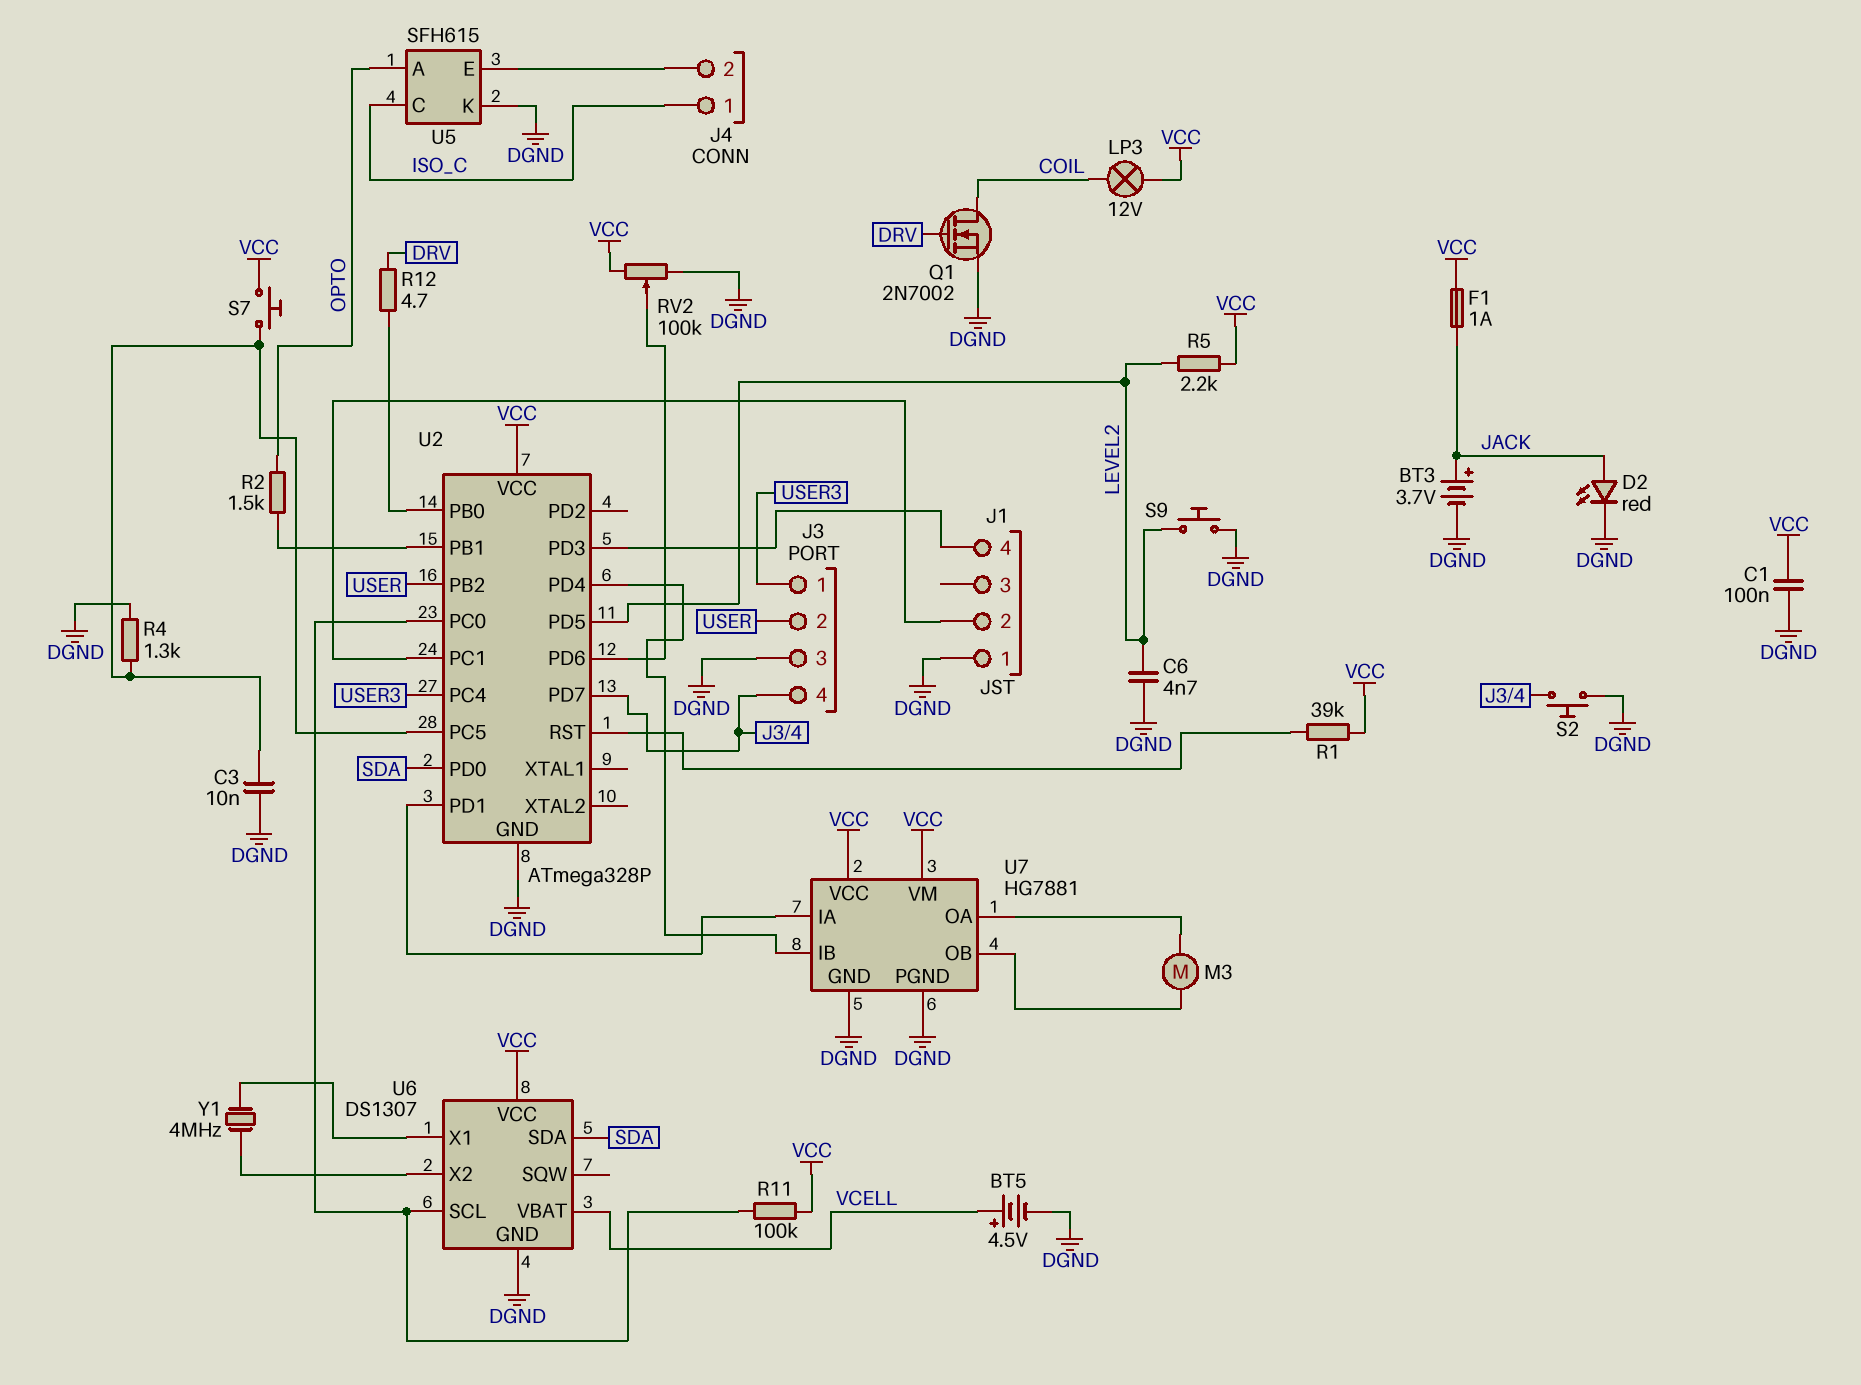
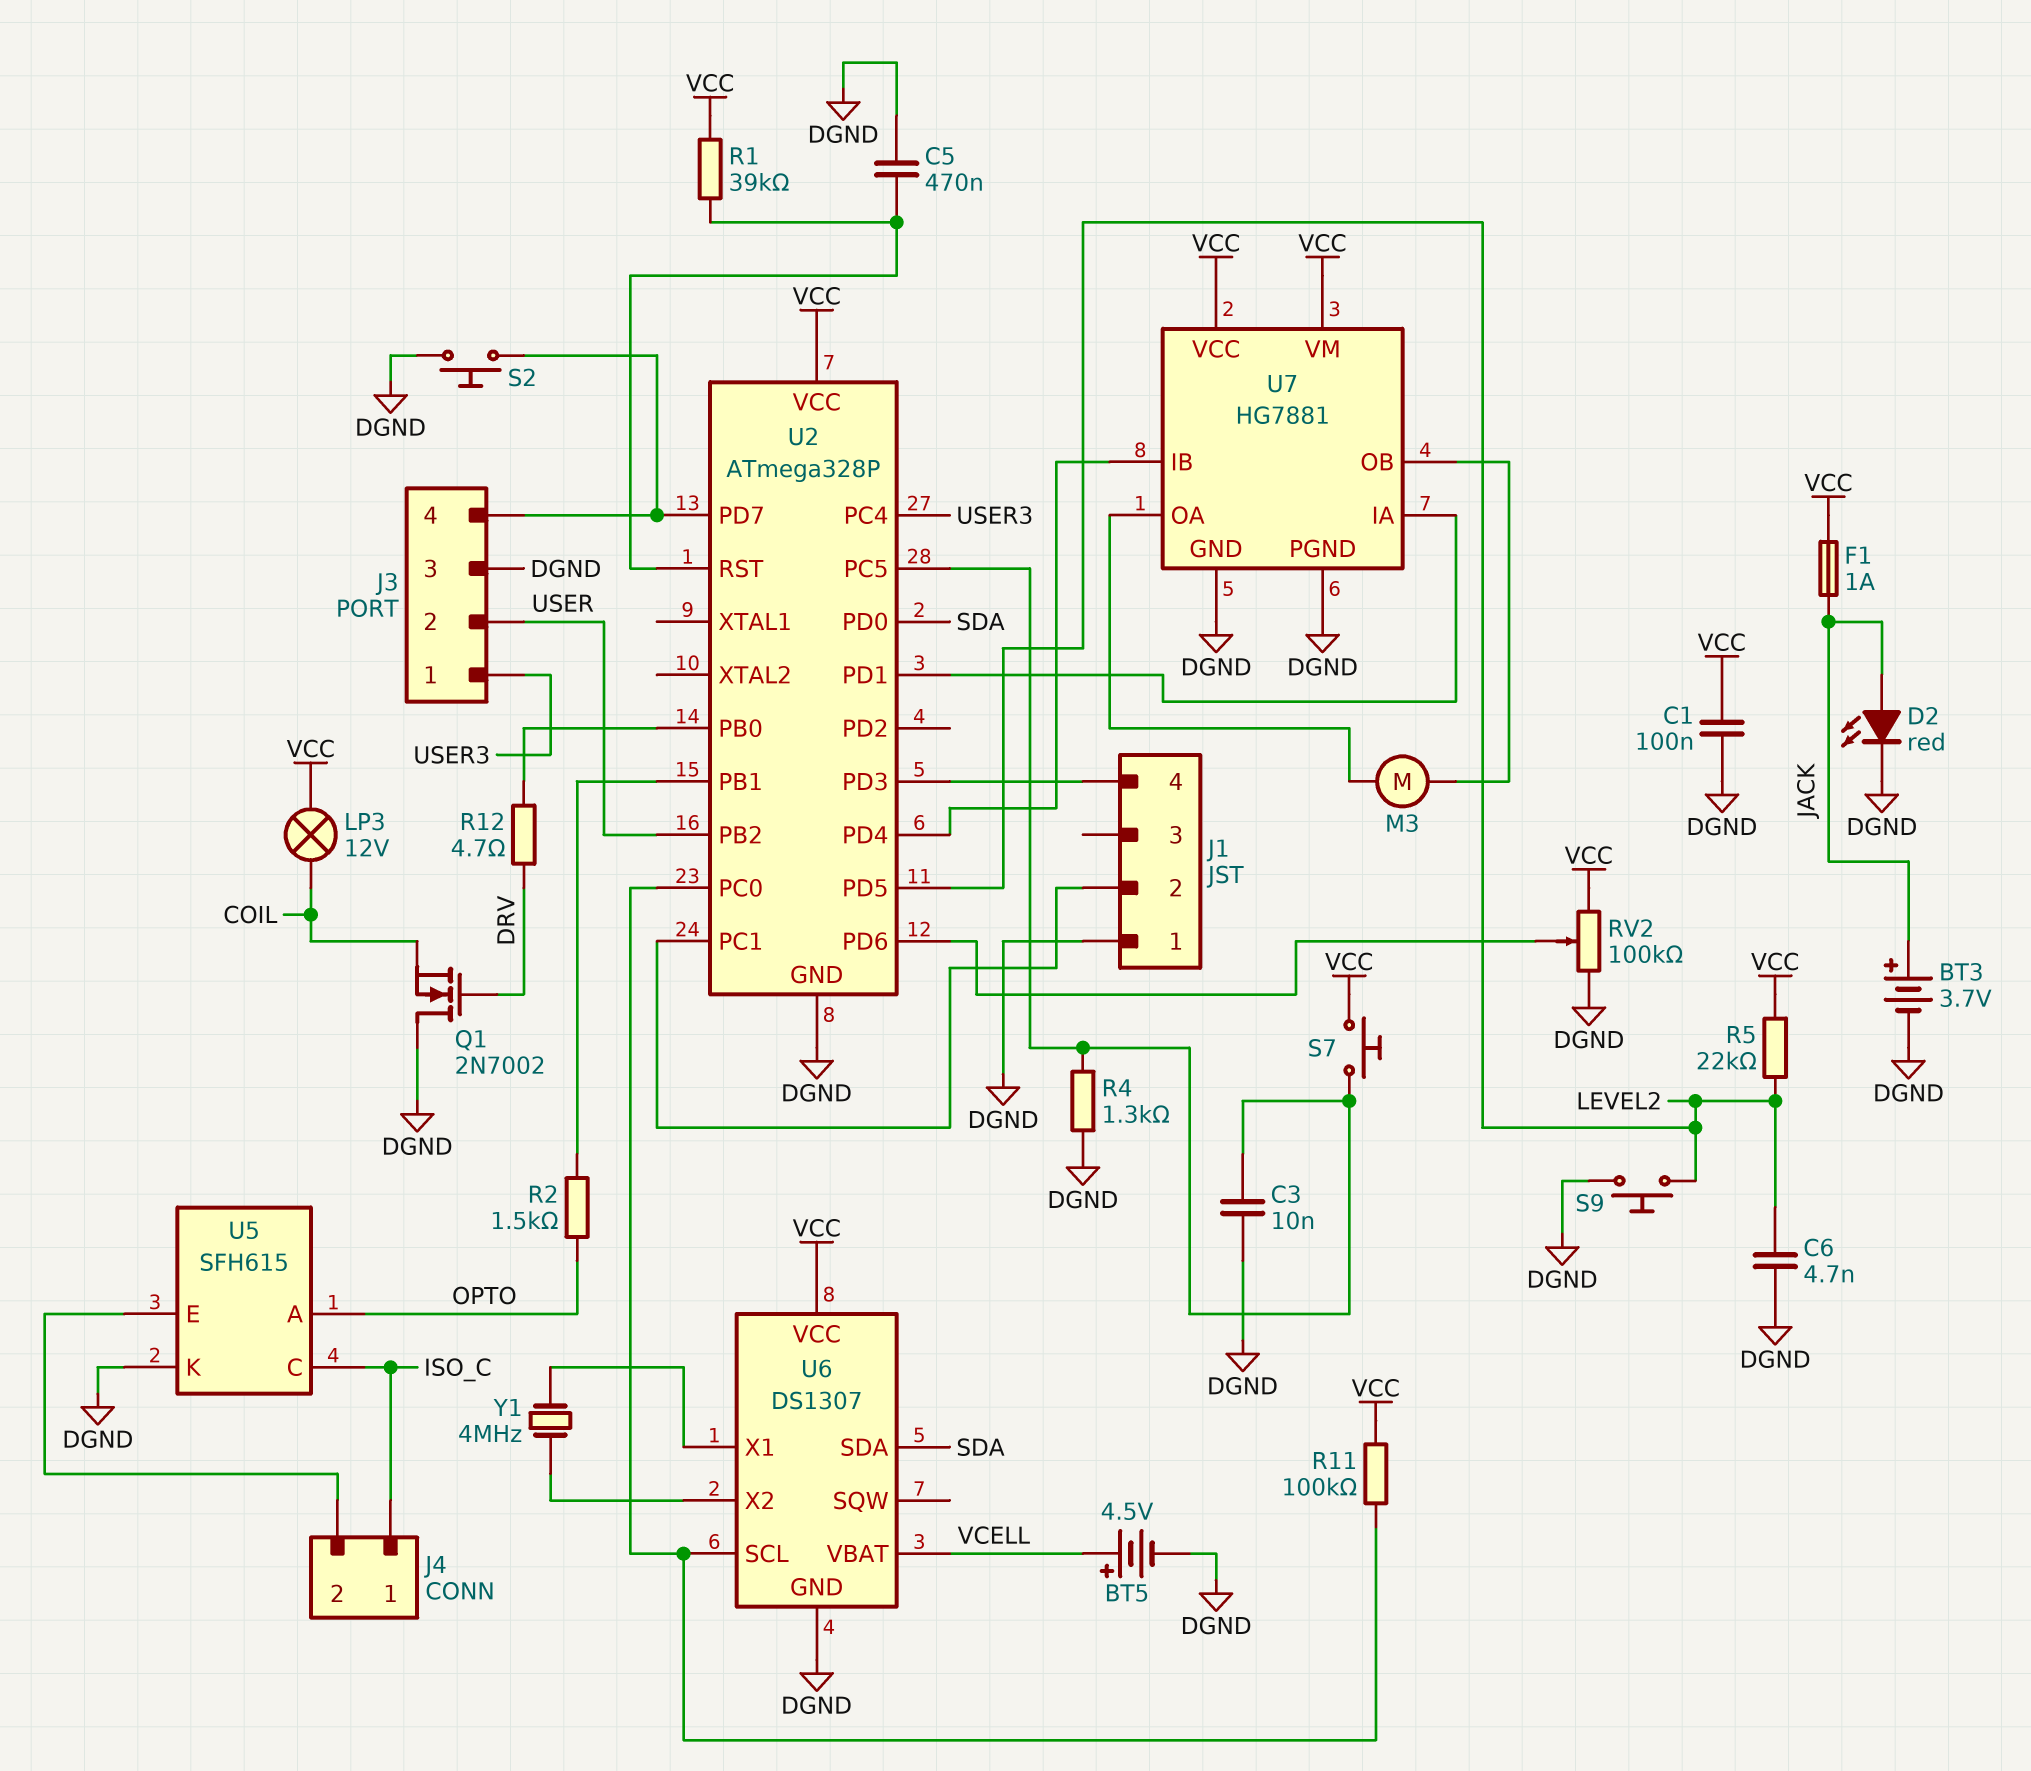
C5: none -> 470nF (DGND, U2/RST)
Q1: NMOS 2N7002 (G DRV, D COIL, S DGND) -> NMOS 2N7002 (G DRV, D DGND, S COIL)
R5: 2.2k (LEVEL2, VCC) -> 22k (LEVEL2, VCC)

